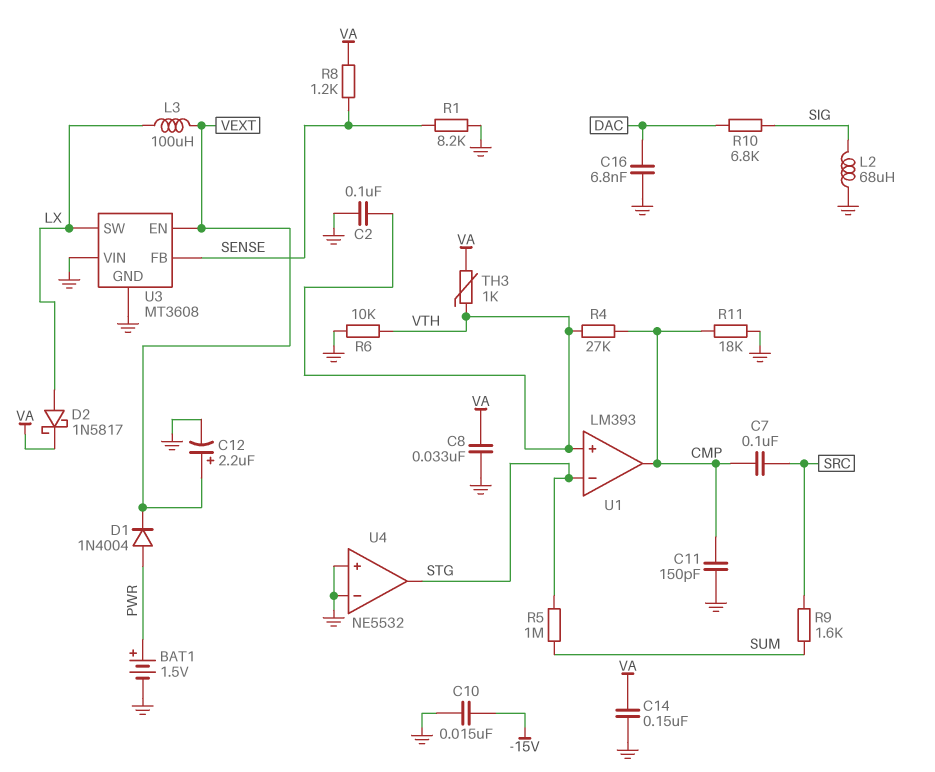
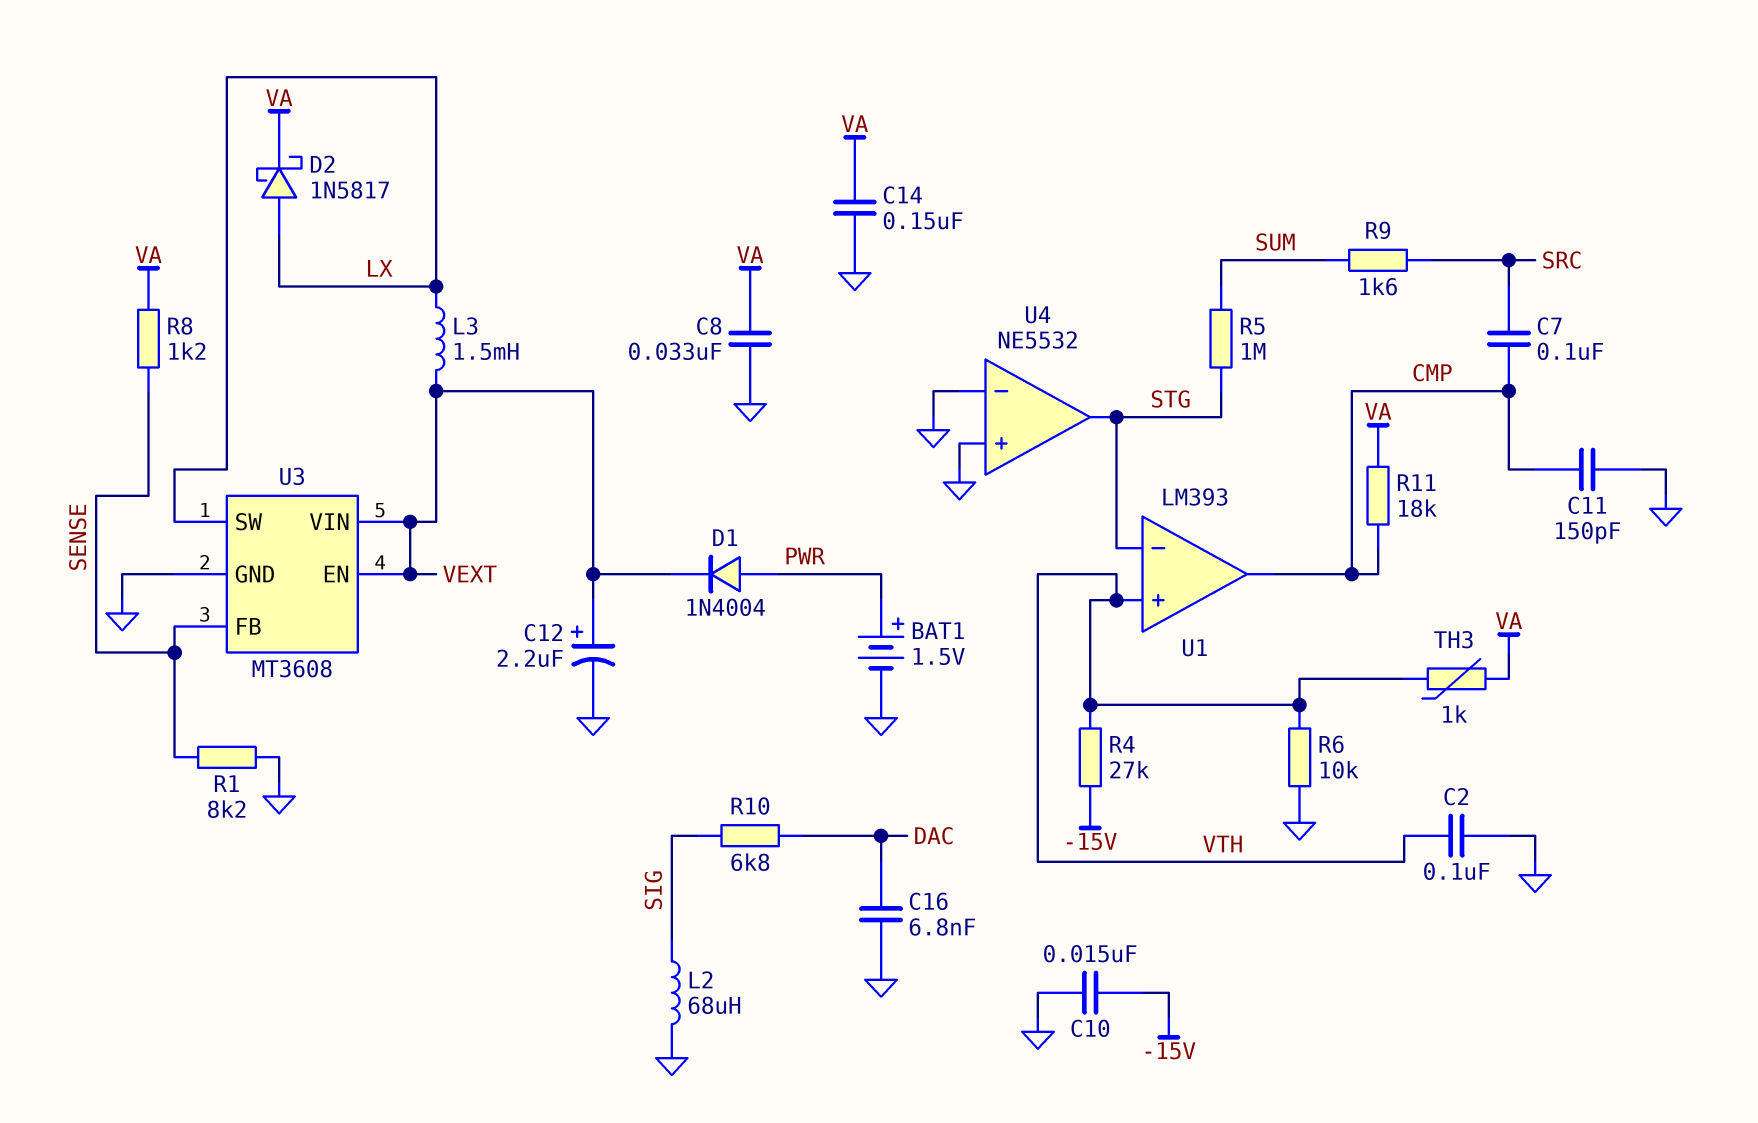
L3: 100uH (LX, VEXT) -> 1.5mH (LX, VEXT)
R4: 27k (CMP, VTH) -> 27k (-15V, VTH)
R11: 18k (CMP, GND) -> 18k (CMP, VA)
U3 pin VIN: GND -> VEXT

